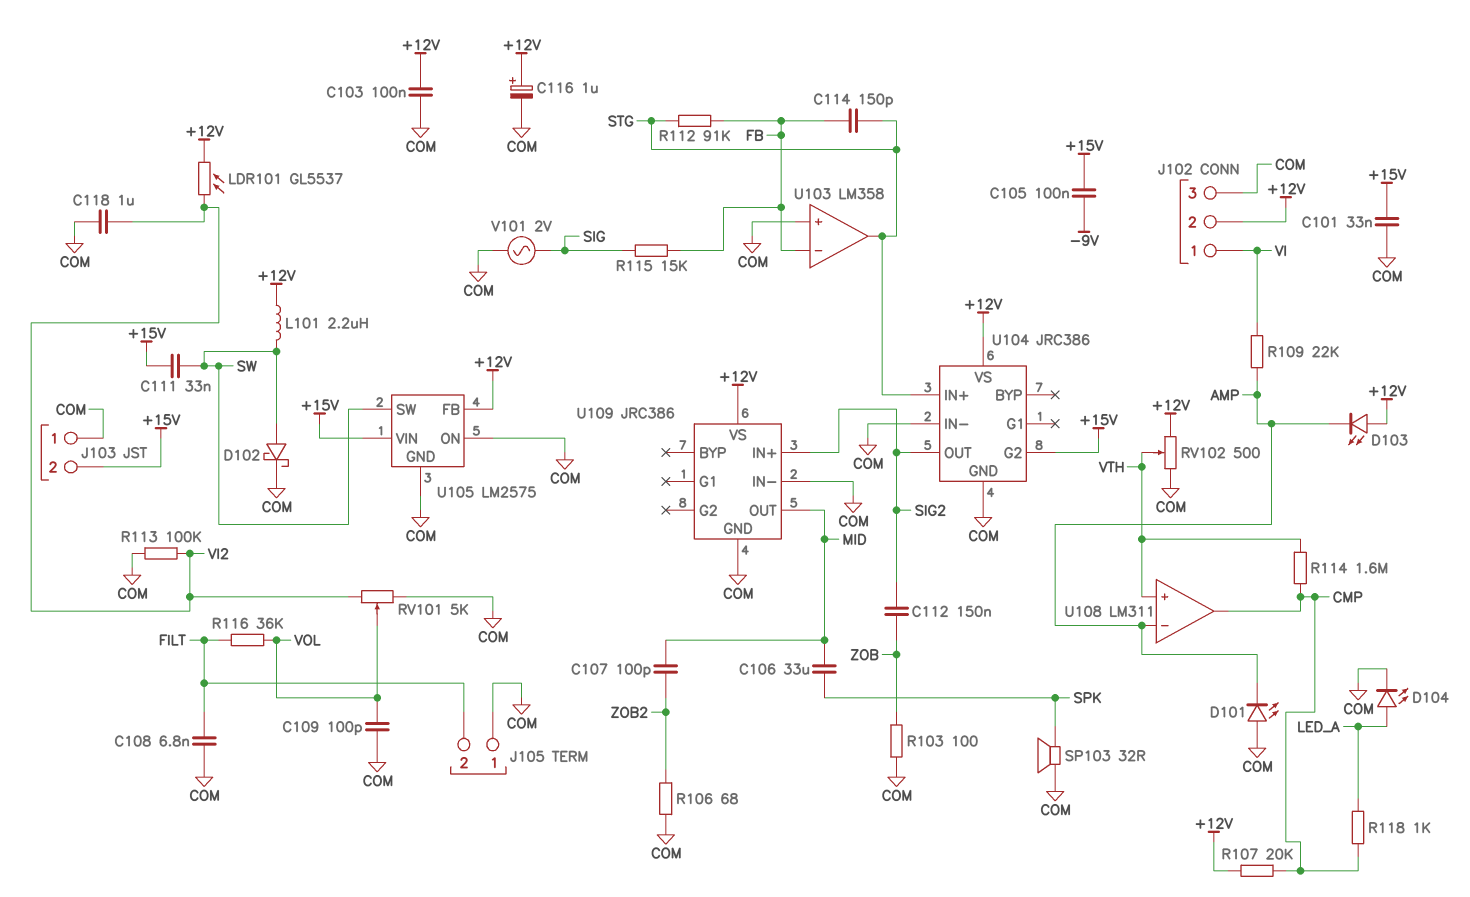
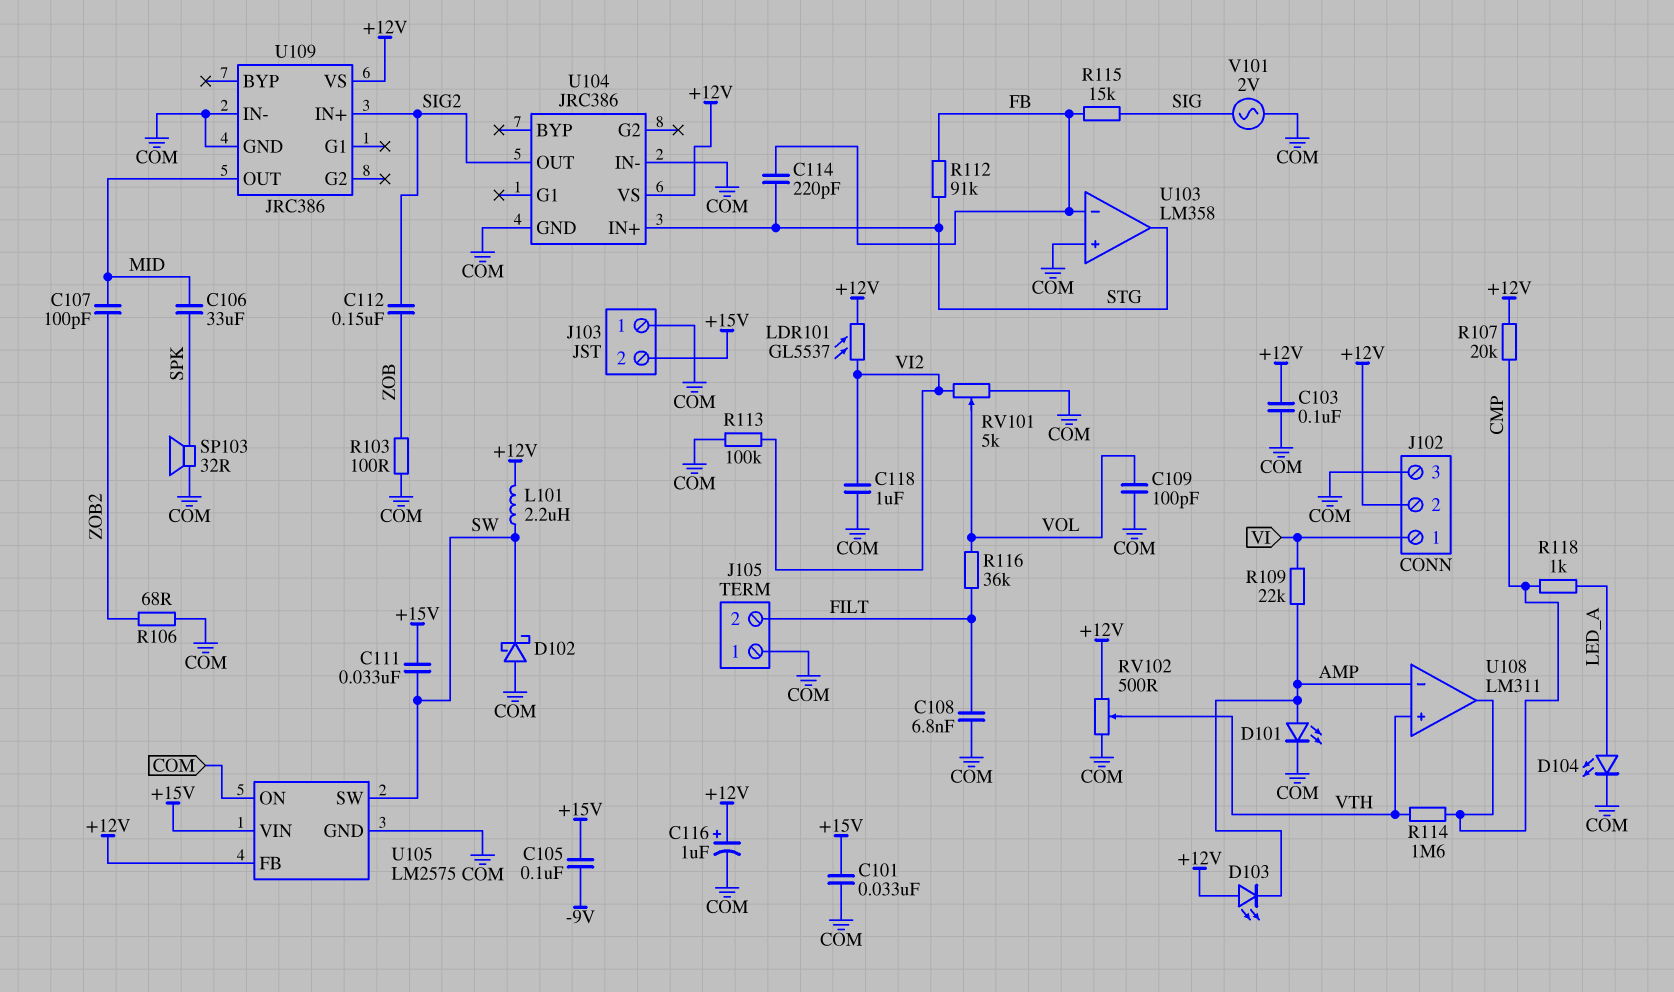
C114: 150pF (FB, STG) -> 220pF (FB, STG)
D101: LED (A COM, K AMP) -> LED (A AMP, K COM)
D102: schottky (A SW, K COM) -> schottky (A COM, K SW)
U104 pin G2: +15V -> none

